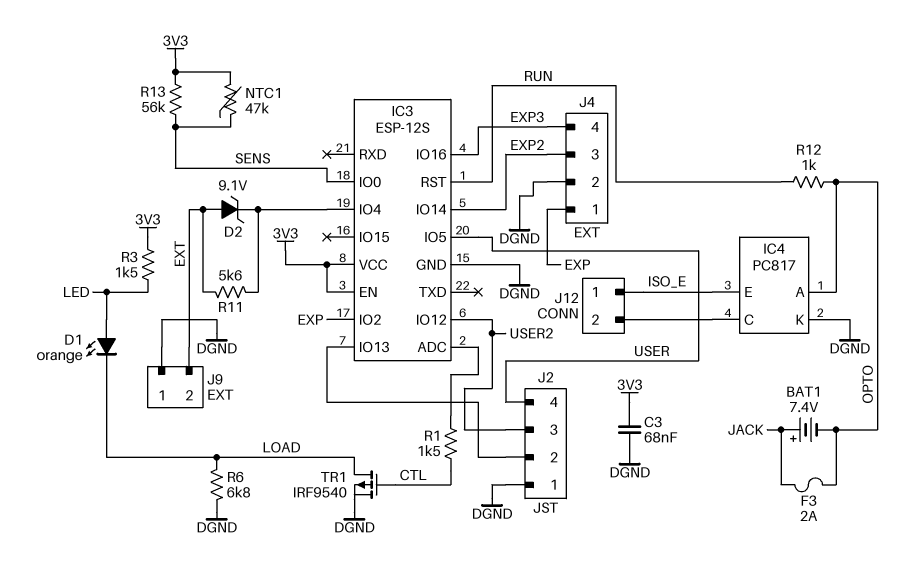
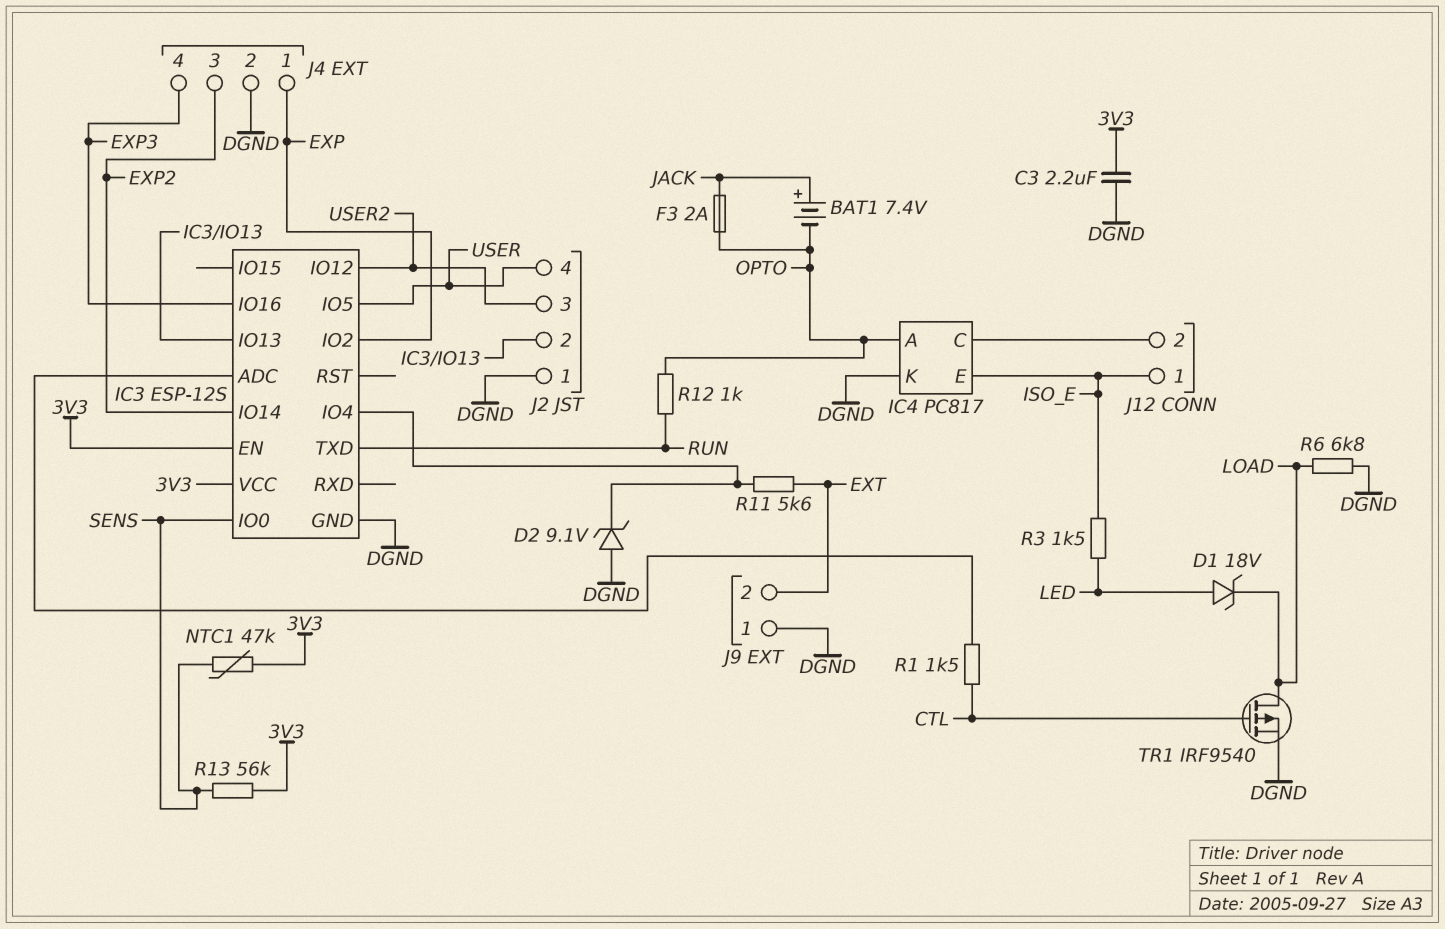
C3: 68nF (3V3, DGND) -> 2.2uF (3V3, DGND)
D1: LED orange (A LED, K LOAD) -> zener 18V (A LED, K LOAD)
D2: zener 9.1V (A EXT, K IC3/IO4) -> zener 9.1V (A DGND, K IC3/IO4)
IC3 pin RST: RUN -> none
IC3 pin TXD: none -> RUN
R3: 1.5k (3V3, LED) -> 1.5k (ISO_E, LED)

